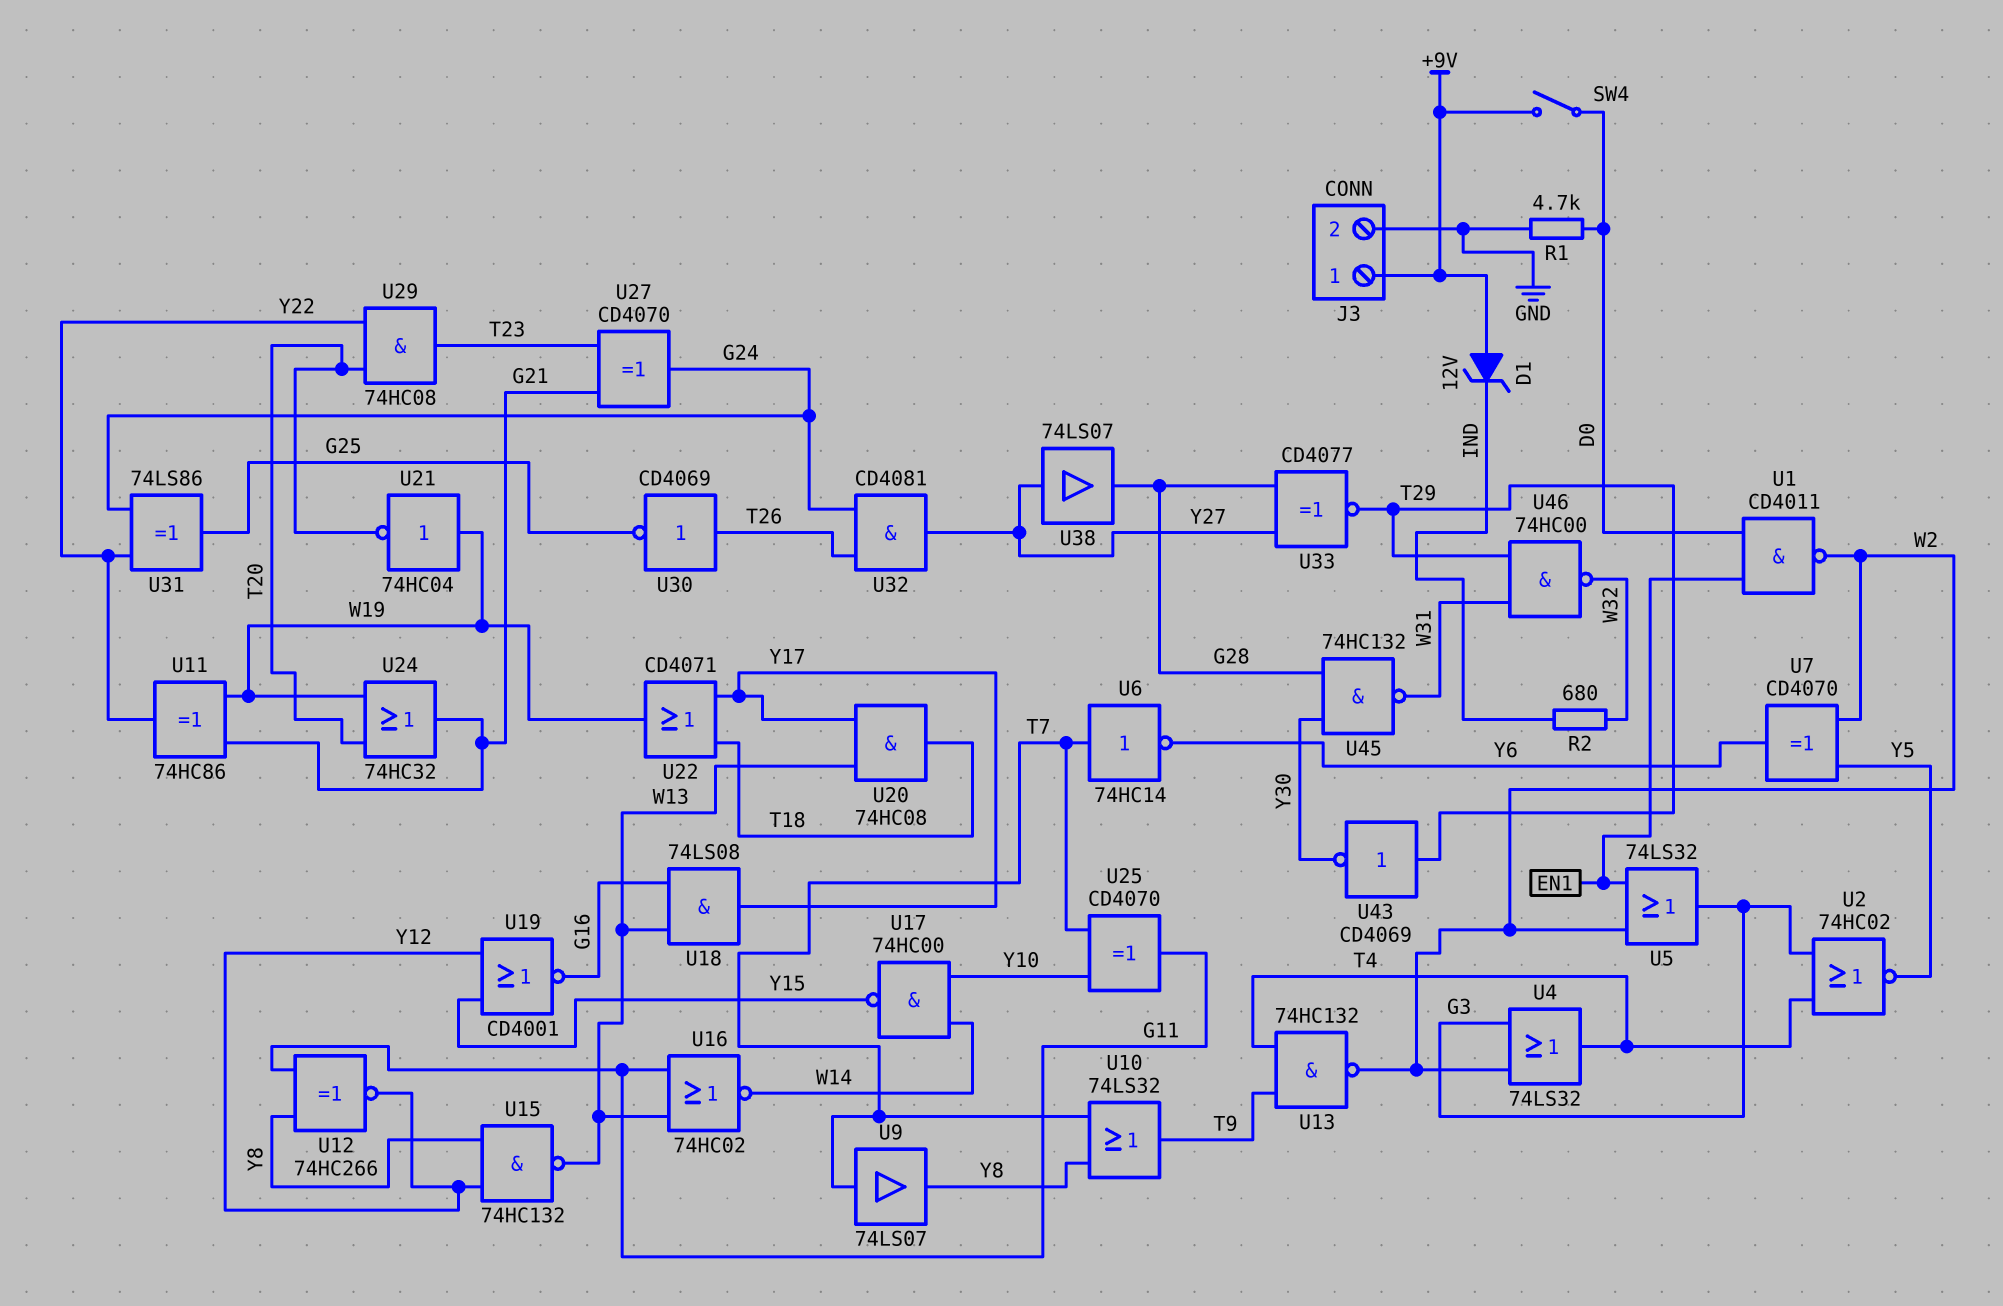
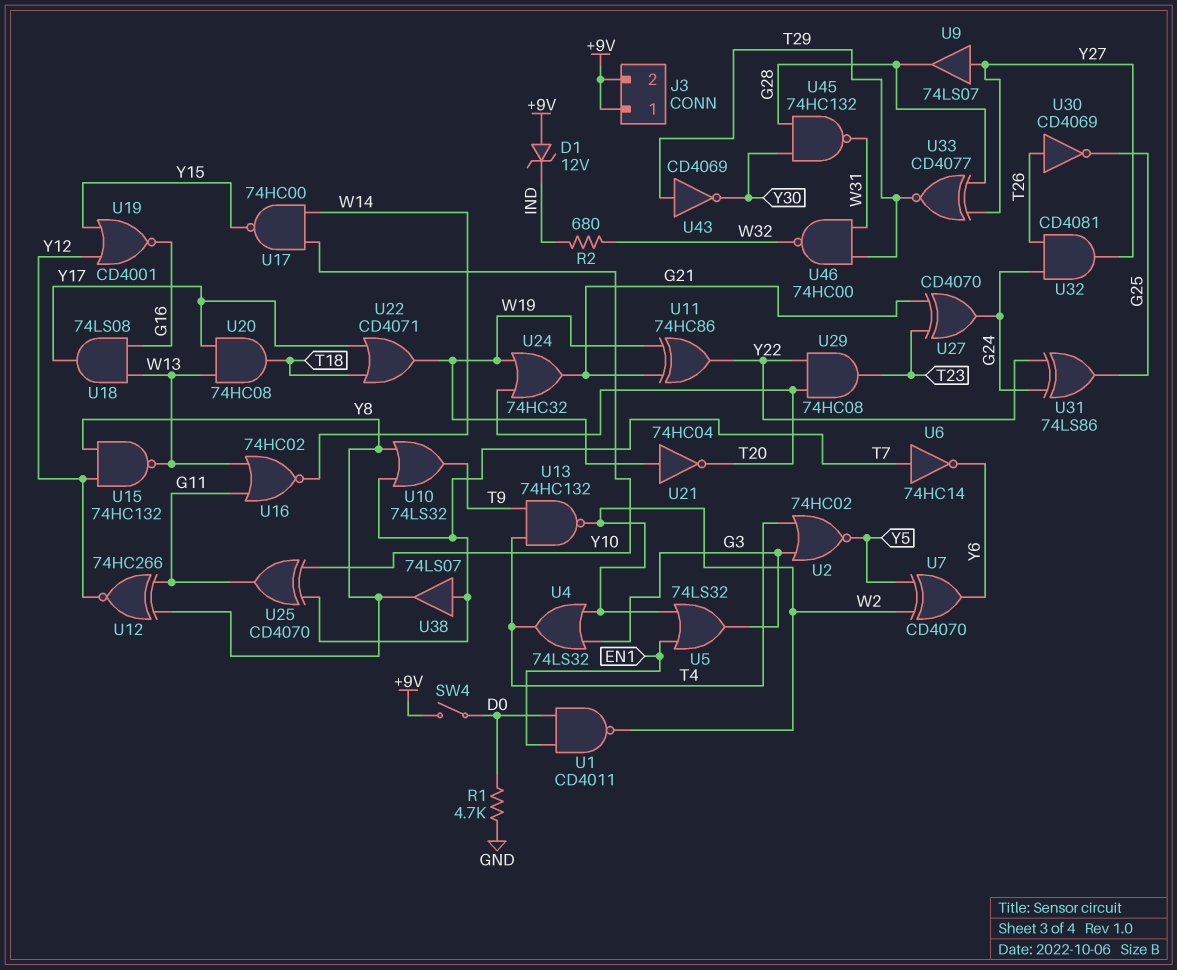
J3 pin 2: GND -> +9V
U9: buffer 74LS07 (in T7, out Y8) -> buffer 74LS07 (in Y27, out G28)
U38: buffer 74LS07 (in Y27, out G28) -> buffer 74LS07 (in T7, out Y8)

